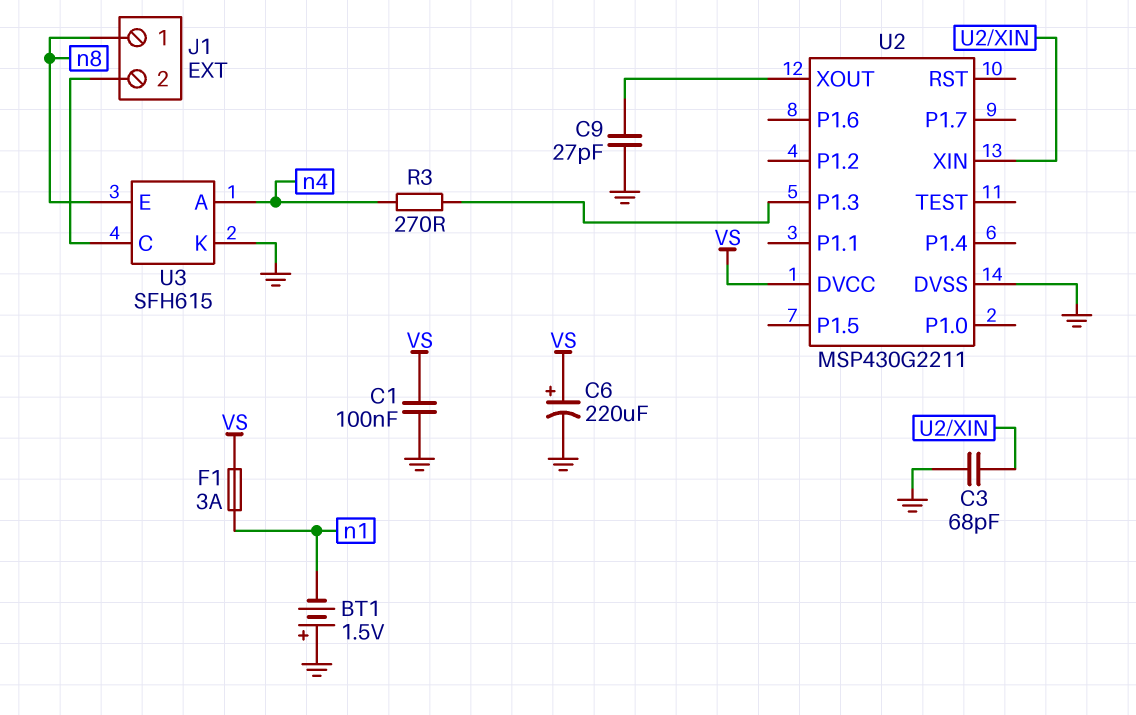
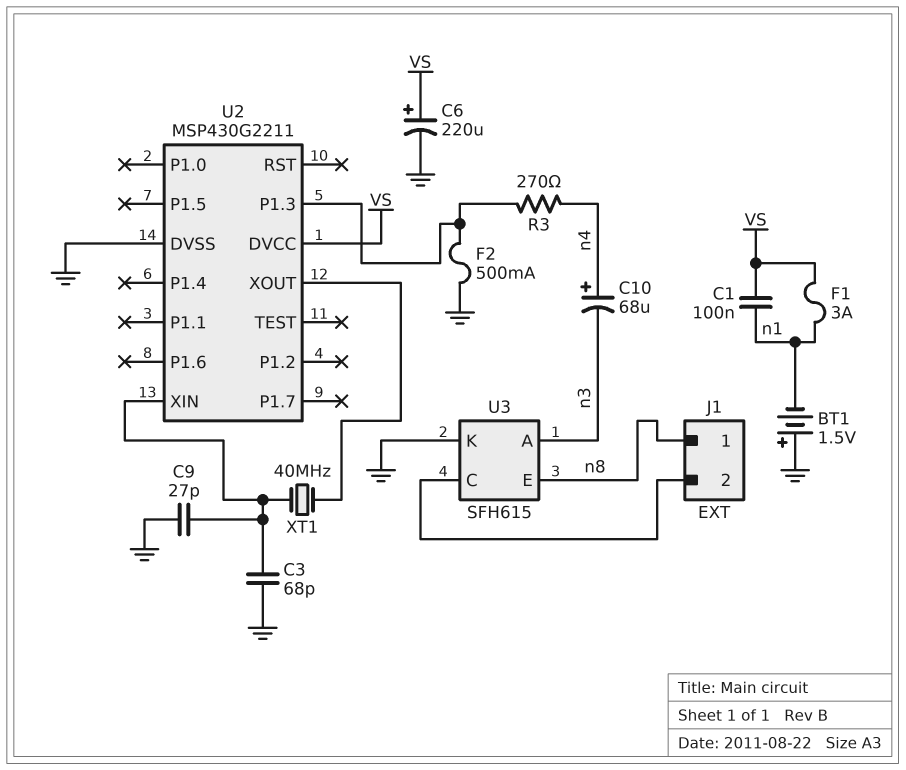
C1: 100nF (GND, VS) -> 100nF (VS, n1)
C9: 27pF (GND, U2/XOUT) -> 27pF (GND, U2/XIN)
C10: none -> 68uF (plus n4, minus n3)
F2: none -> 500mA (GND, U2/P1.3)
U3 pin A: n4 -> n3
XT1: none -> 40MHz (U2/XIN, U2/XOUT)

